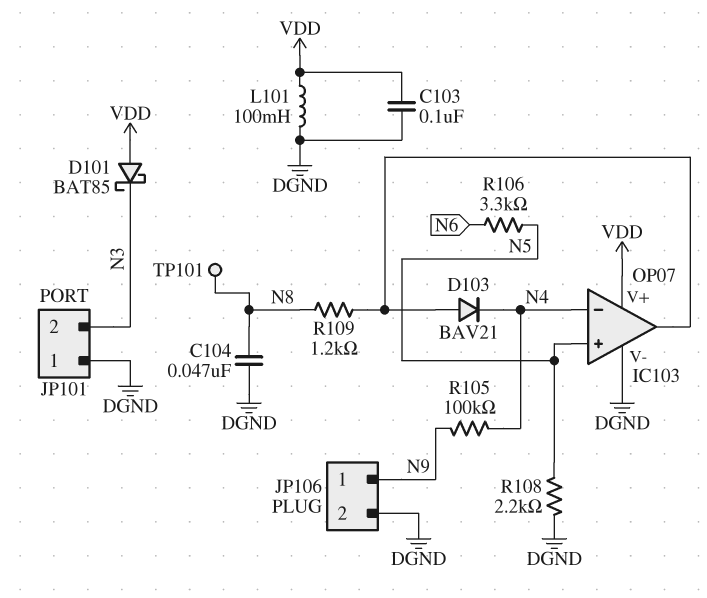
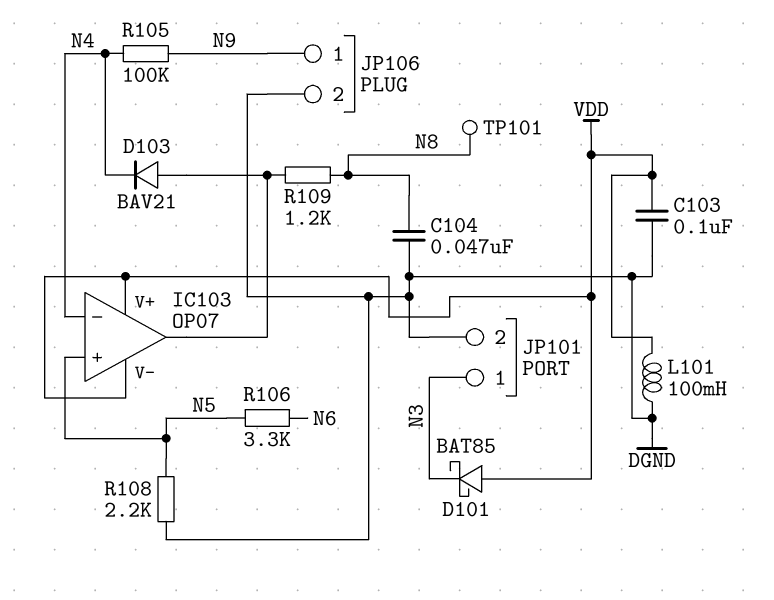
IC103 pin V-: DGND -> VDD
JP101 pin 1: DGND -> N3
JP101 pin 2: N3 -> DGND

